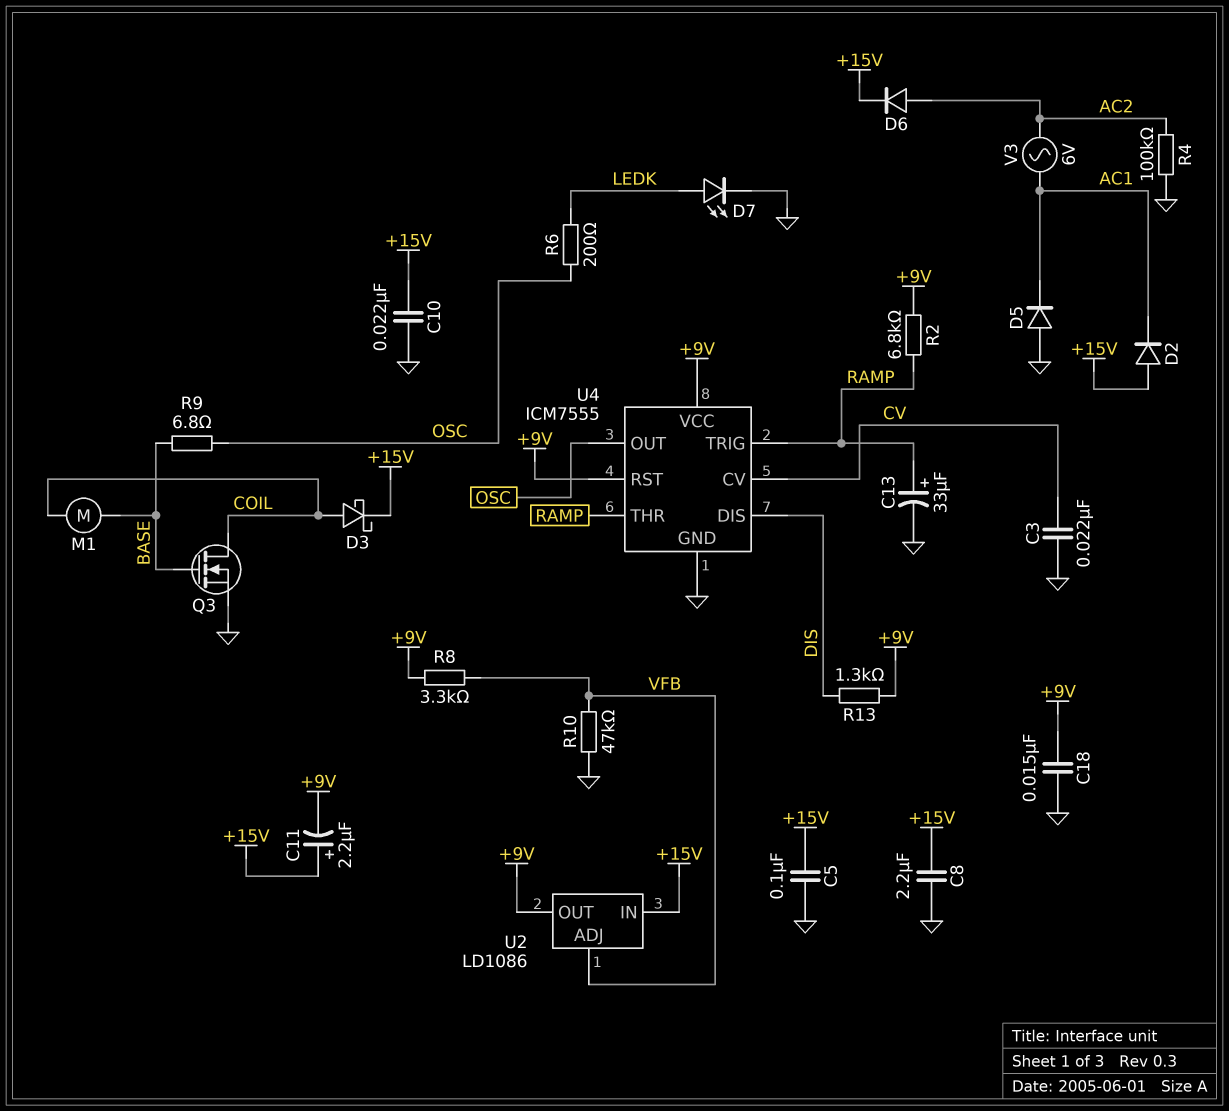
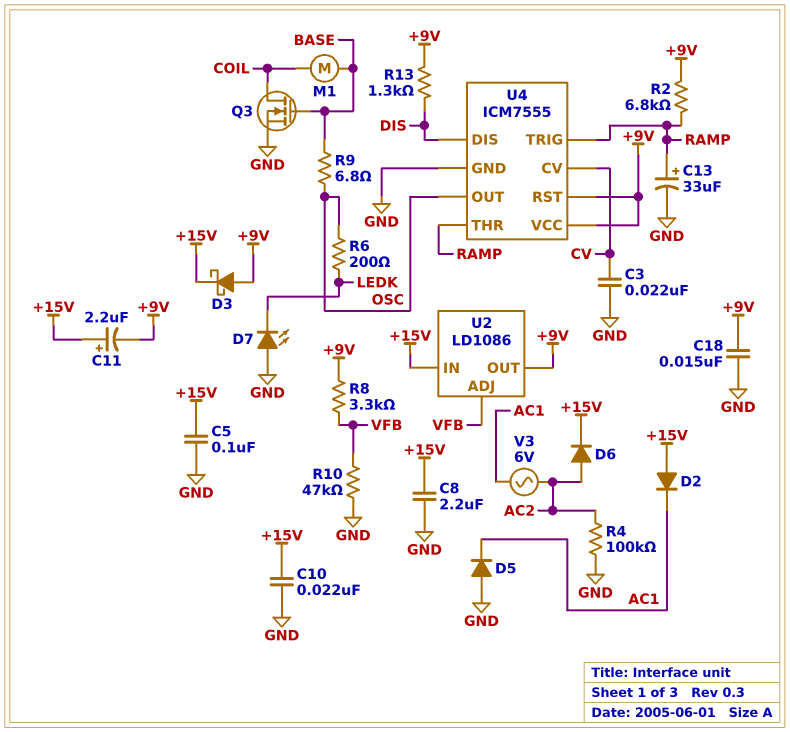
D3: schottky (A COIL, K +15V) -> schottky (A +9V, K +15V)
D7: LED (A LEDK, K GND) -> LED (A GND, K LEDK)

